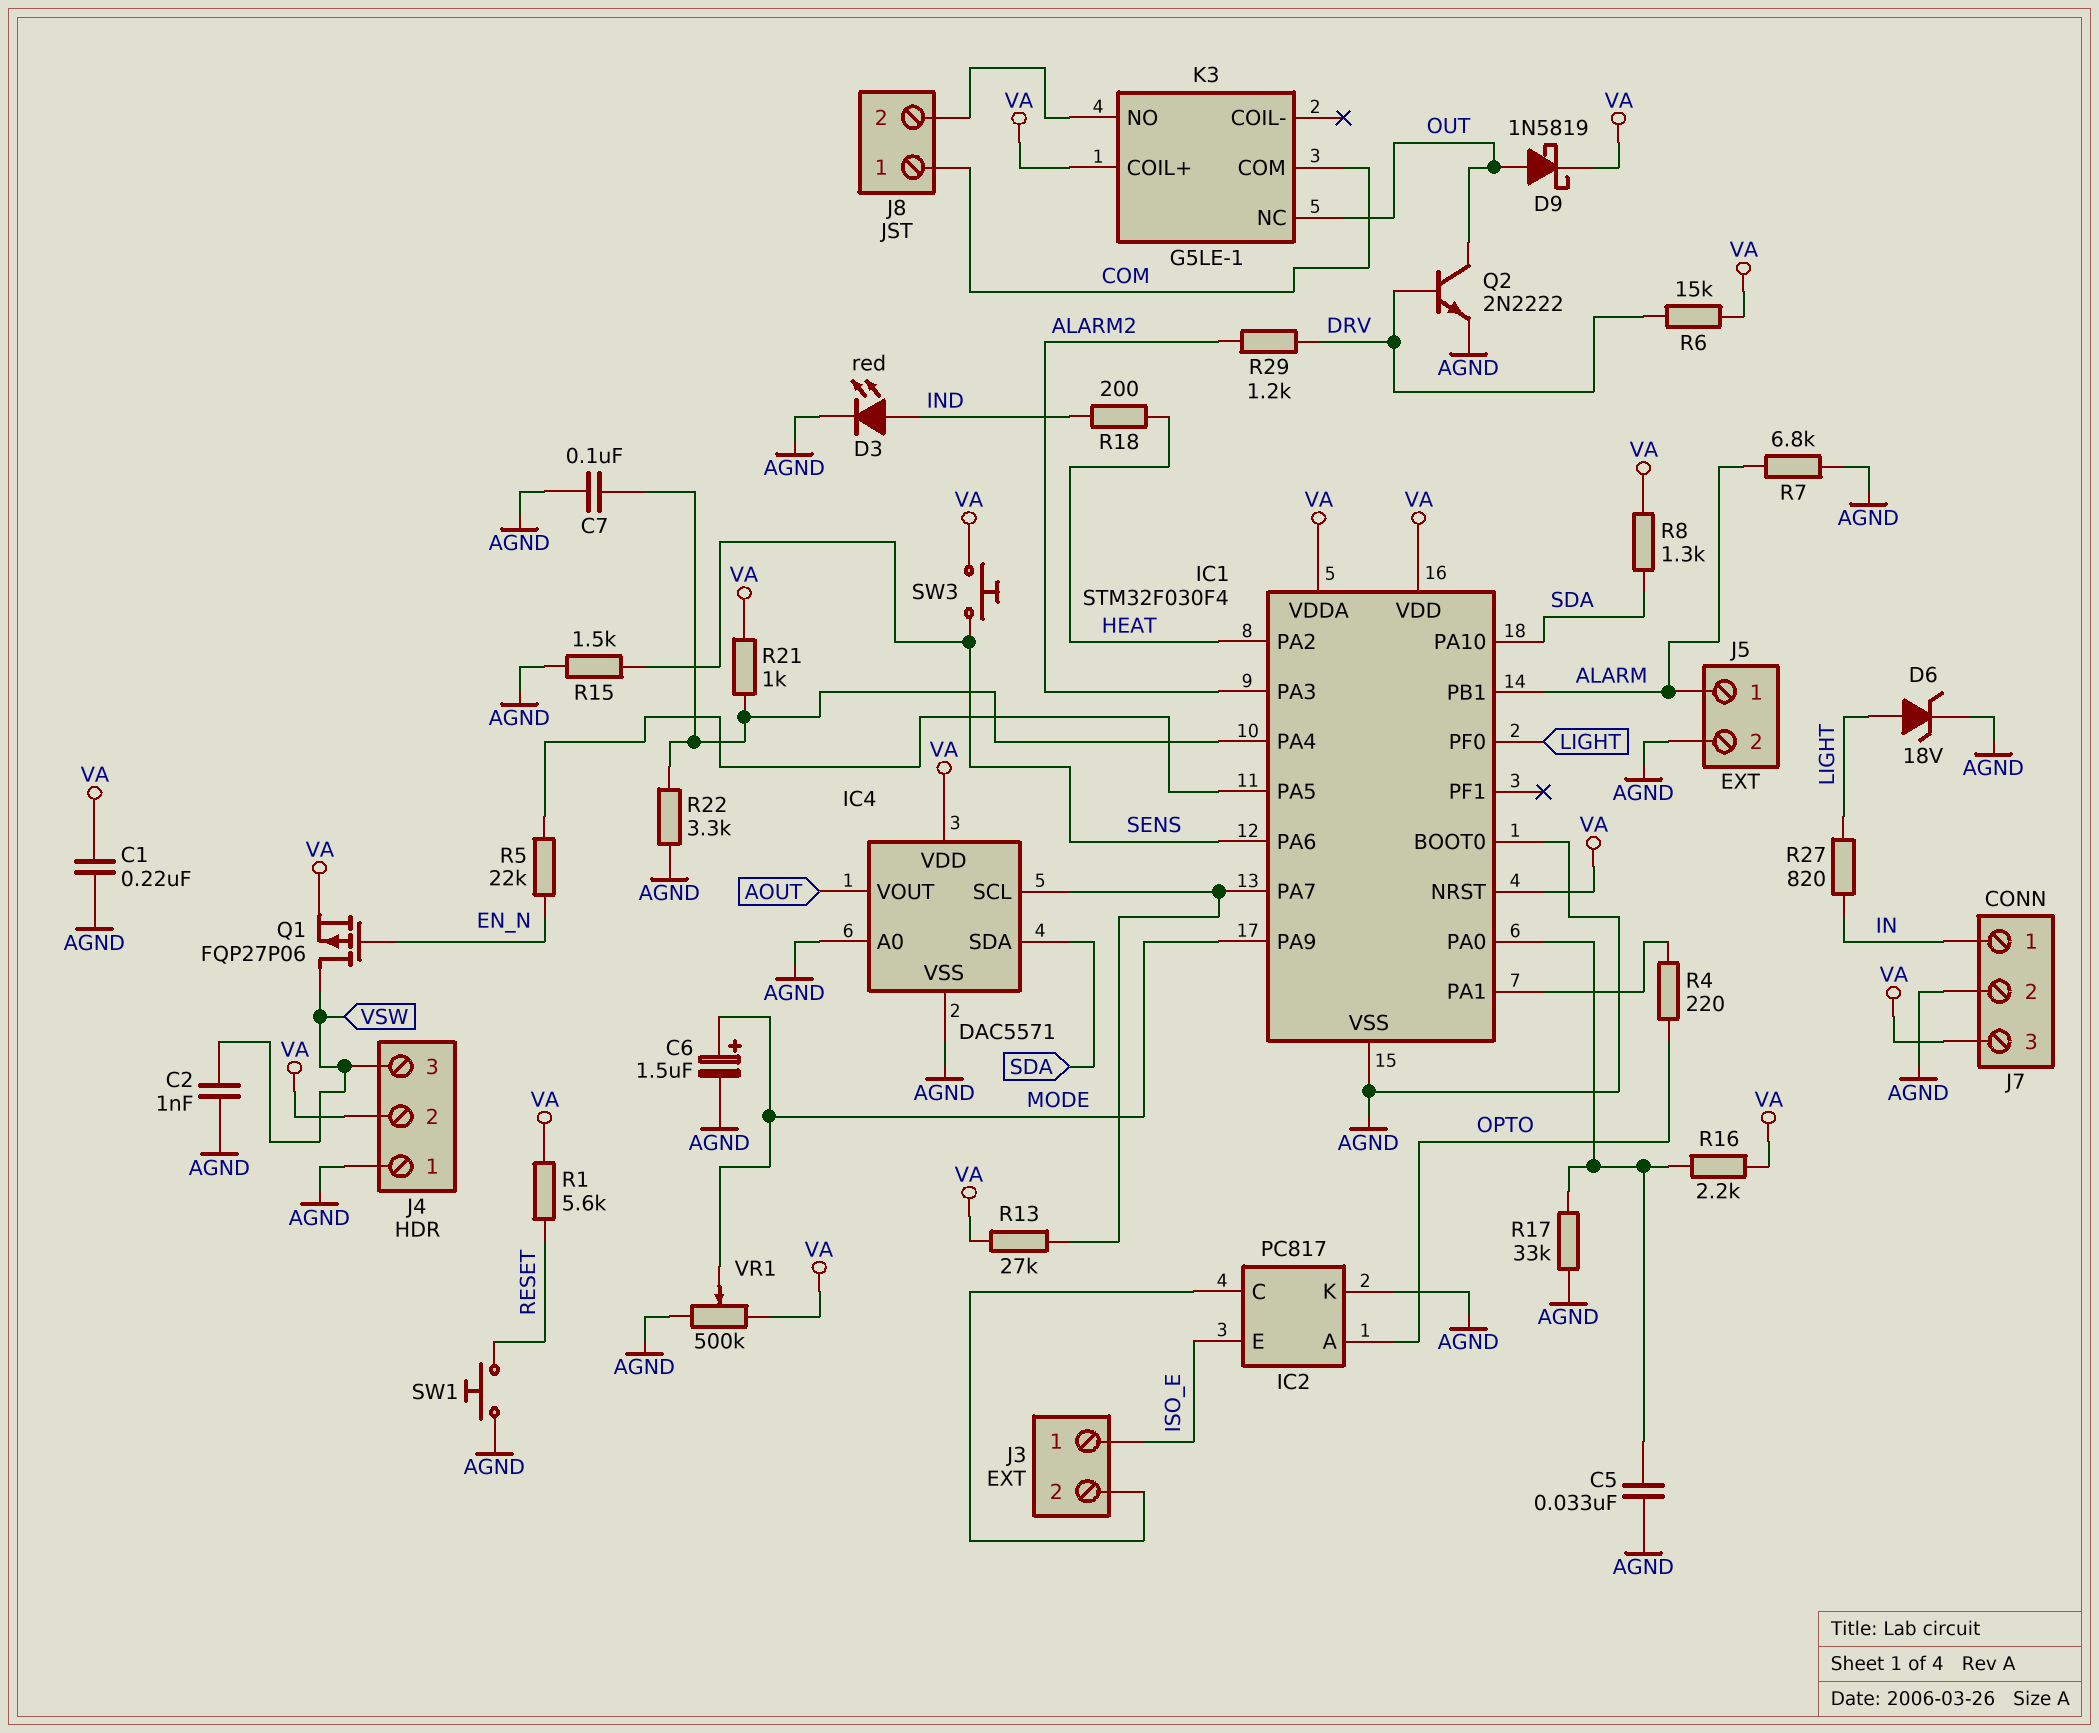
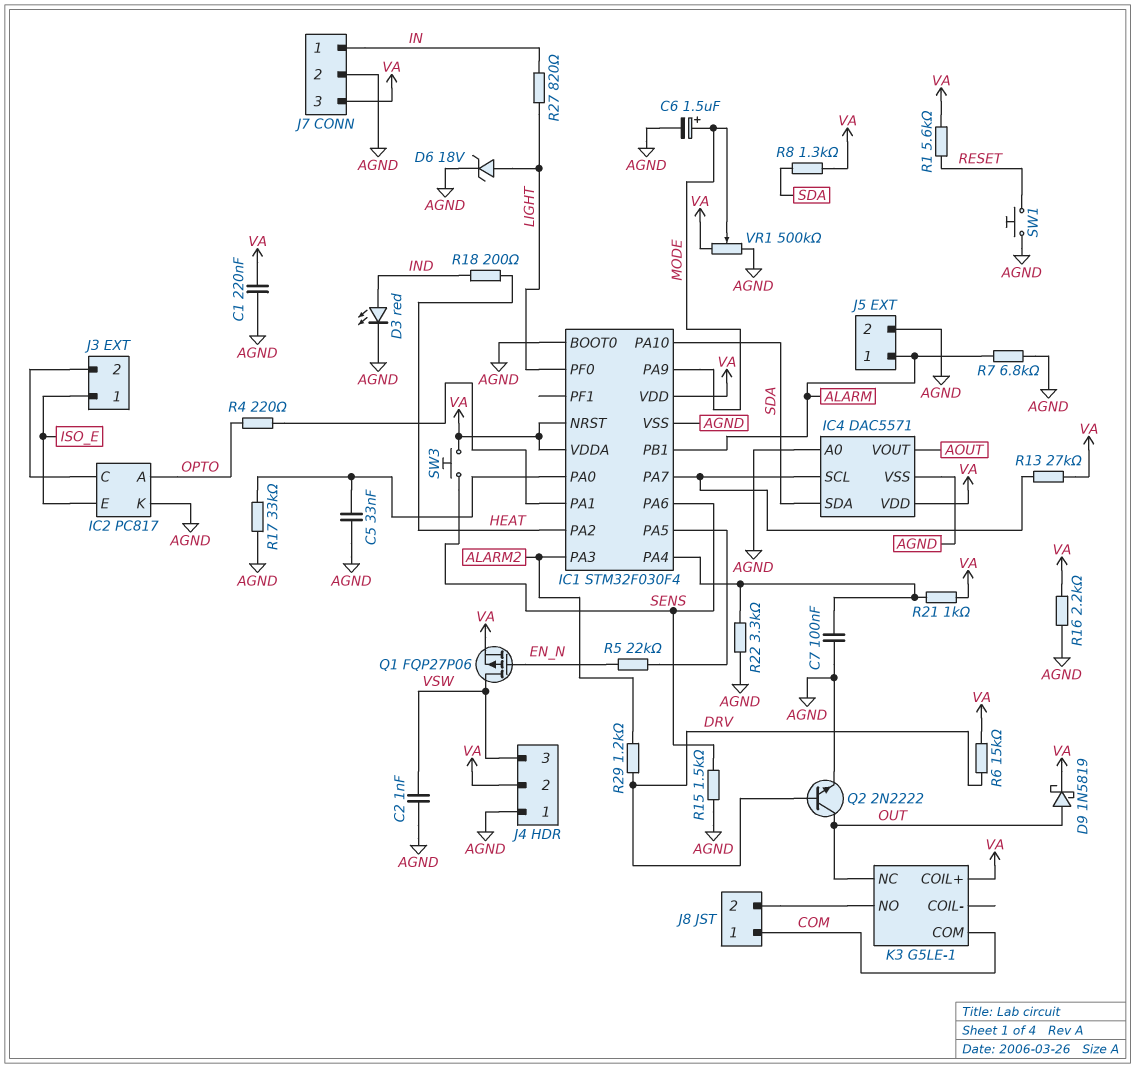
R16: 2.2k (IC1/PA0, VA) -> 2.2k (AGND, VA)

